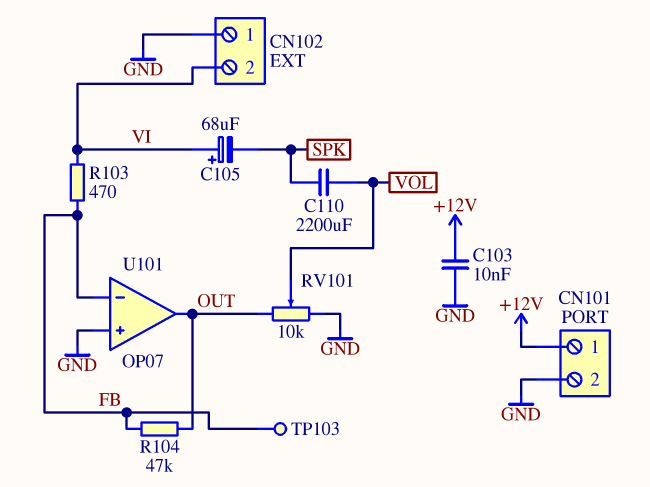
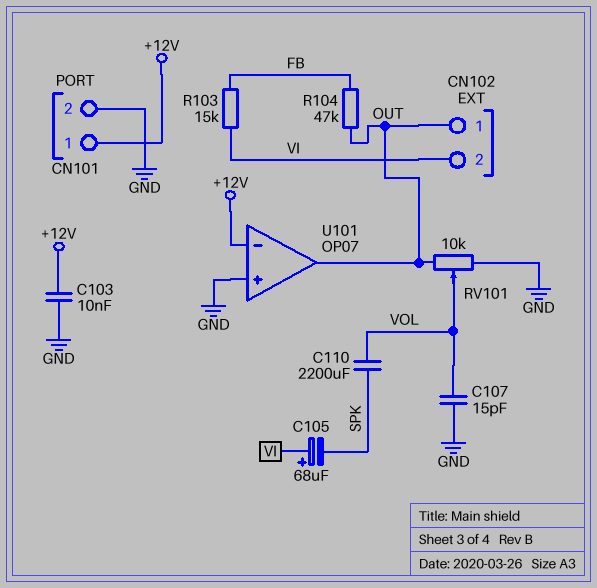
C107: none -> 15pF (GND, VOL)
CN102 pin 1: GND -> OUT
R103: 470 (FB, VI) -> 15k (FB, VI)
TP103: test point (FB) -> none
U101 pin in-: FB -> +12V

